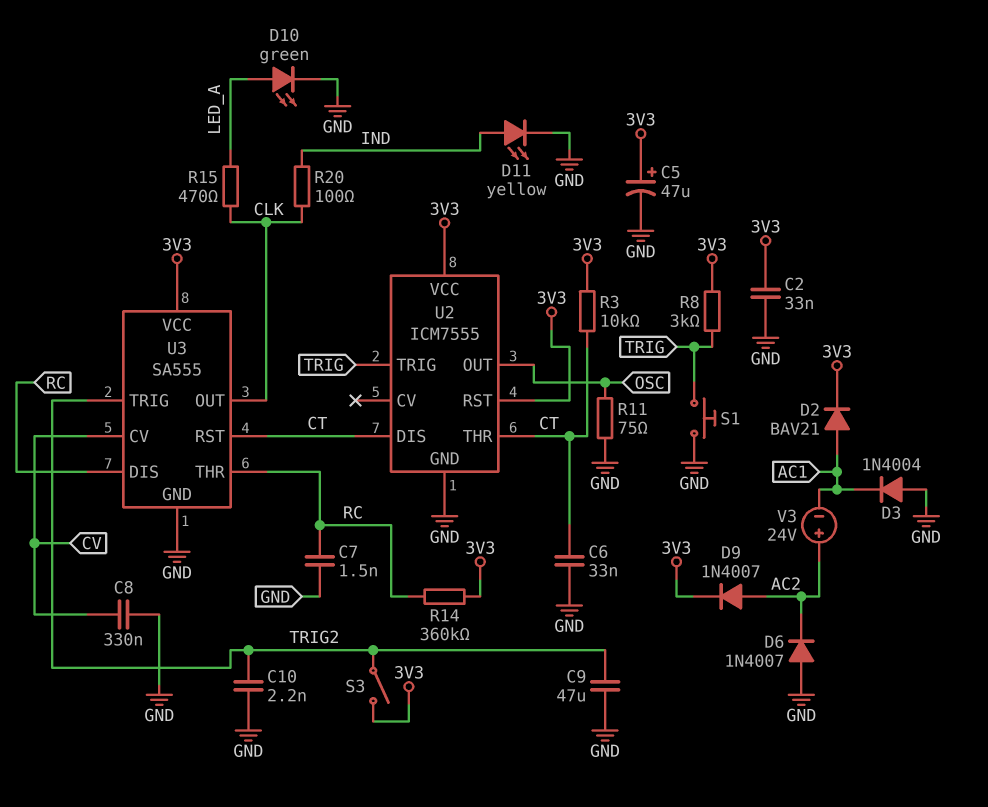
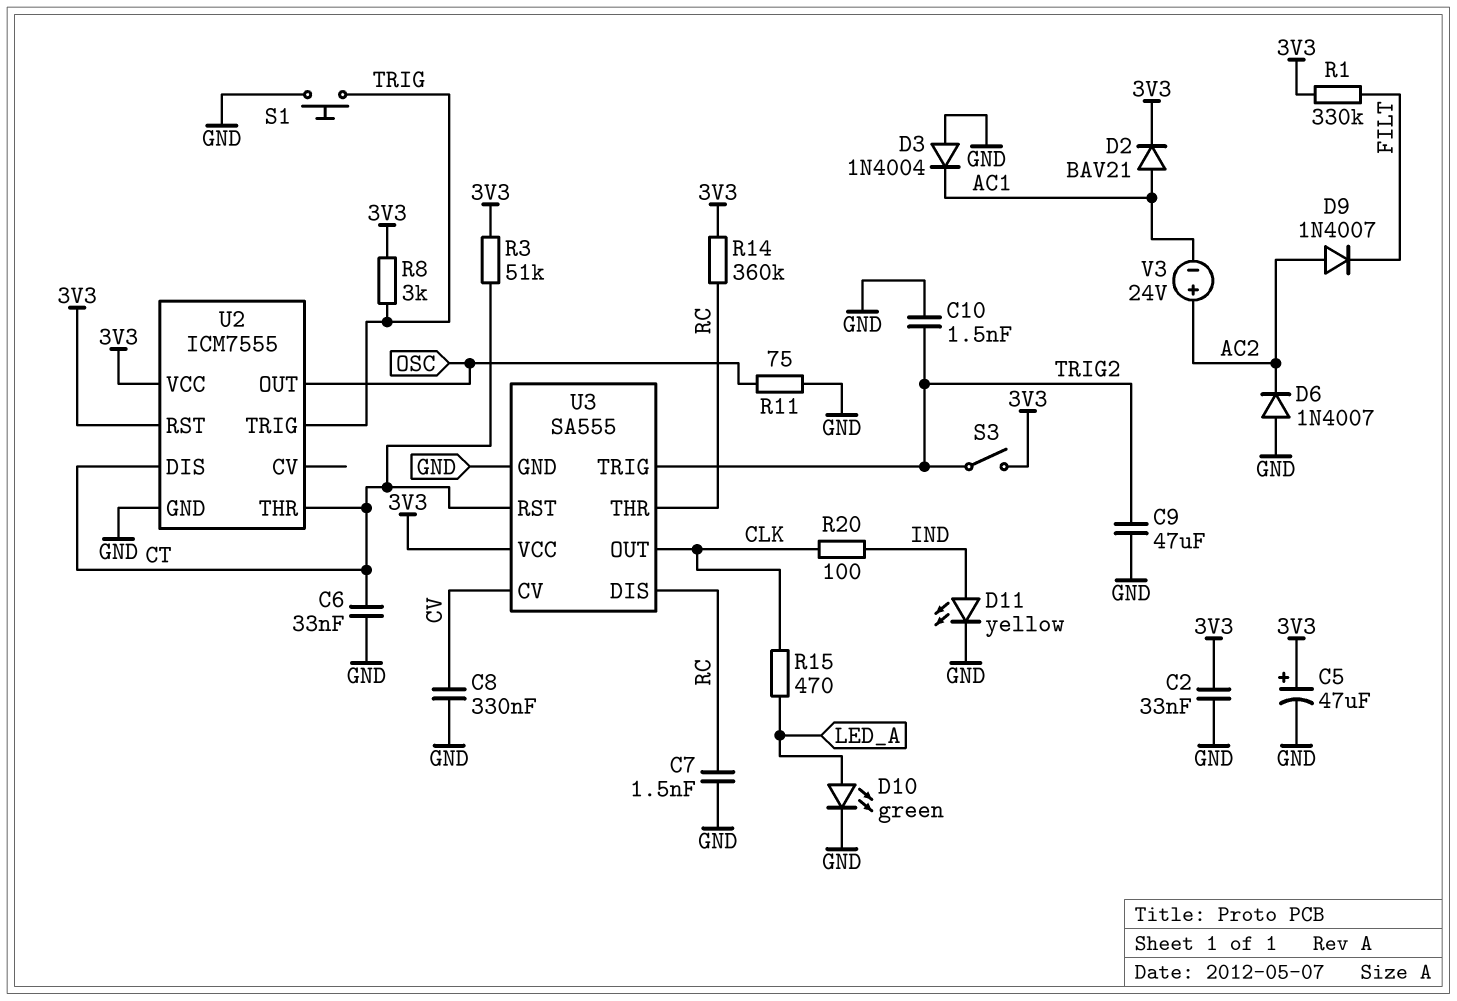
C10: 2.2nF (GND, TRIG2) -> 1.5nF (GND, TRIG2)
D9: diode 1N4007 (A AC2, K 3V3) -> diode 1N4007 (A AC2, K FILT)
R1: none -> 330k (3V3, FILT)
R3: 10k (3V3, CT) -> 51k (3V3, CT)

